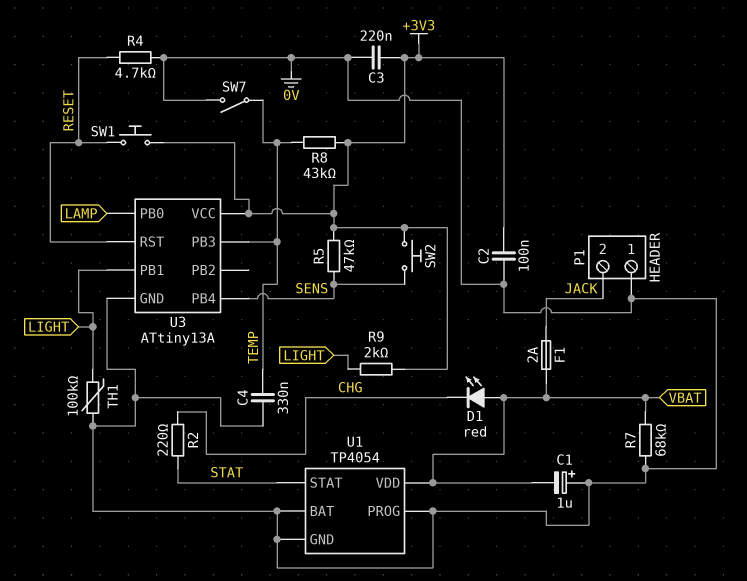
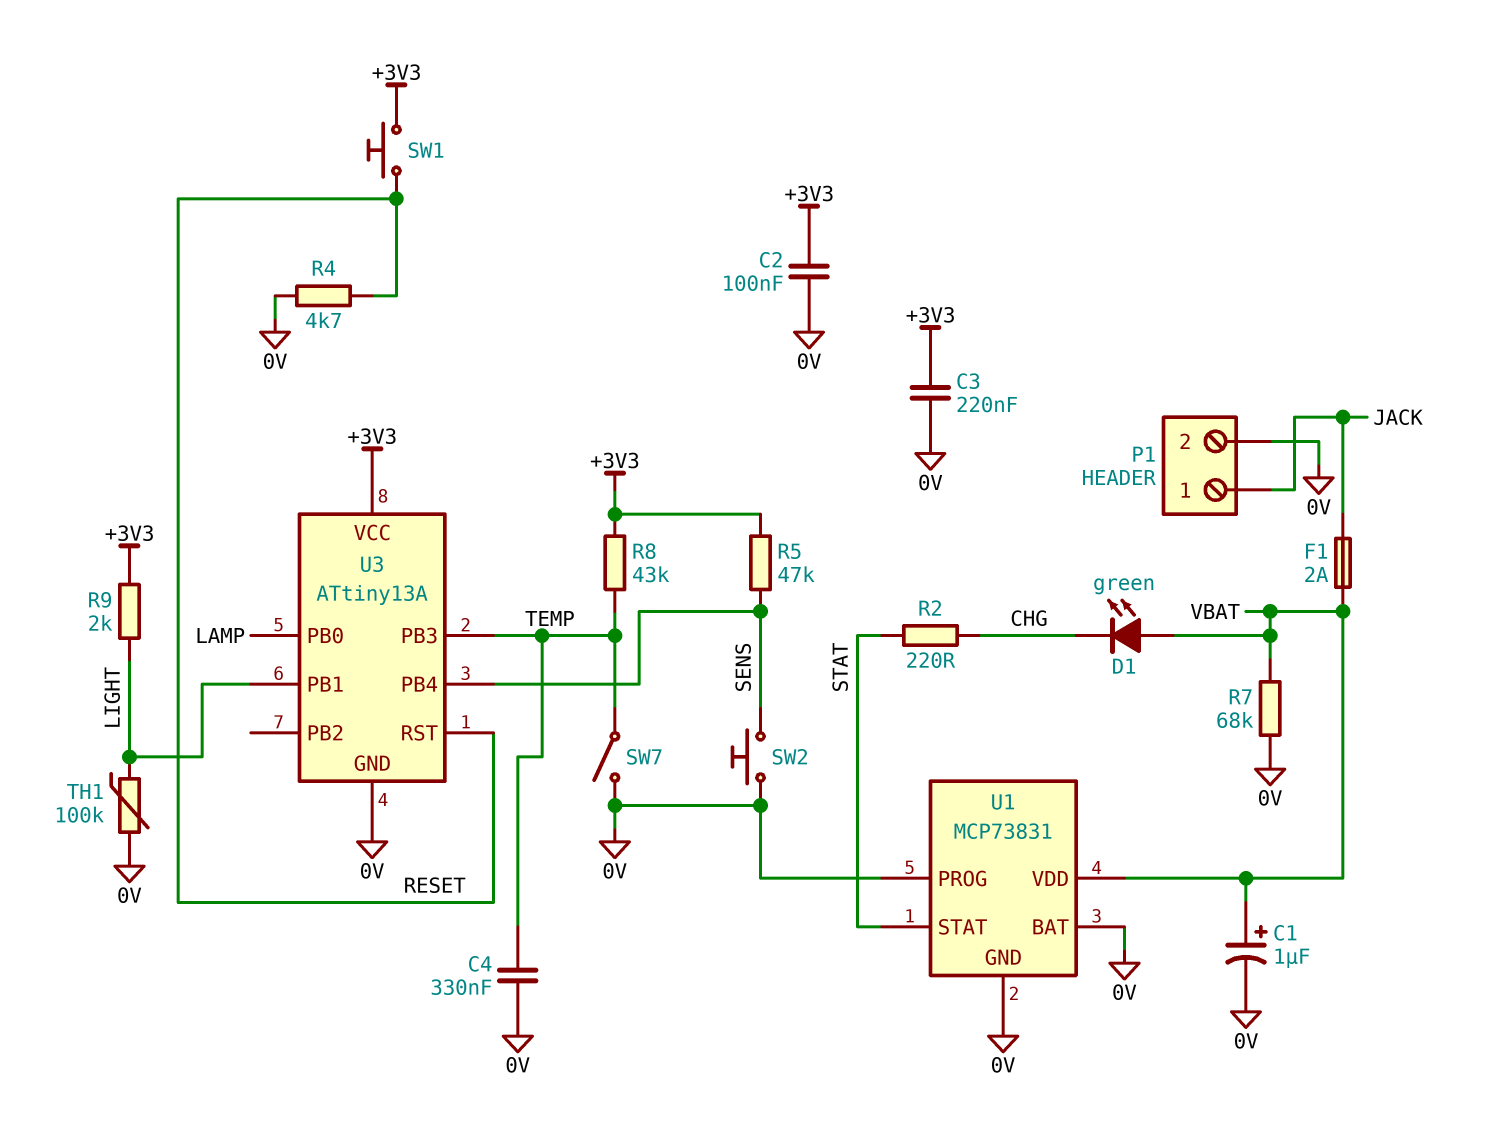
C1: 1uF (plus 0V, minus VBAT) -> 1uF (plus VBAT, minus 0V)
D1: LED red (A VBAT, K CHG) -> LED green (A VBAT, K CHG)
P1 pin 1: 0V -> JACK
P1 pin 2: JACK -> 0V
SW2: button (+3V3, SENS) -> button (0V, SENS)
U1: TP4054 -> MCP73831

